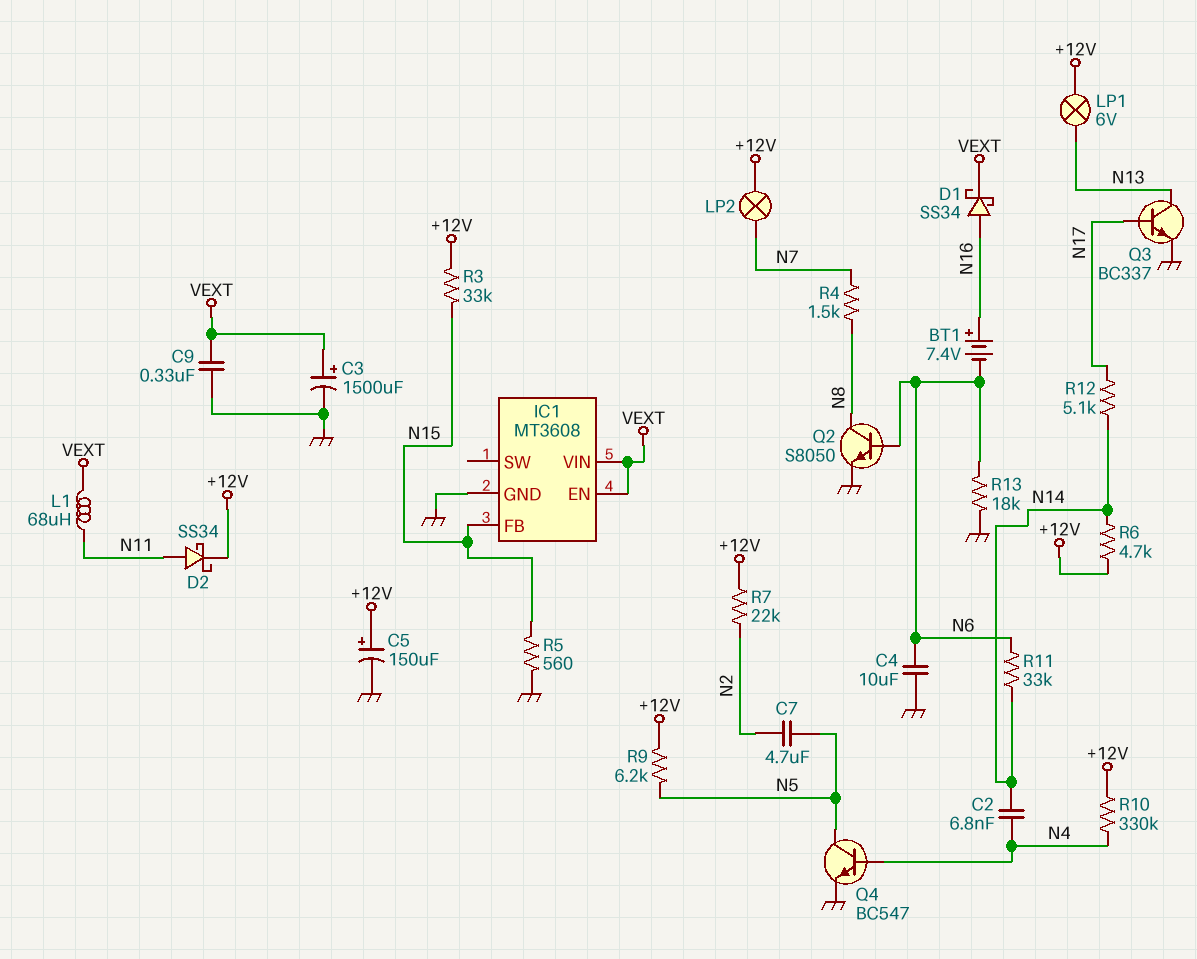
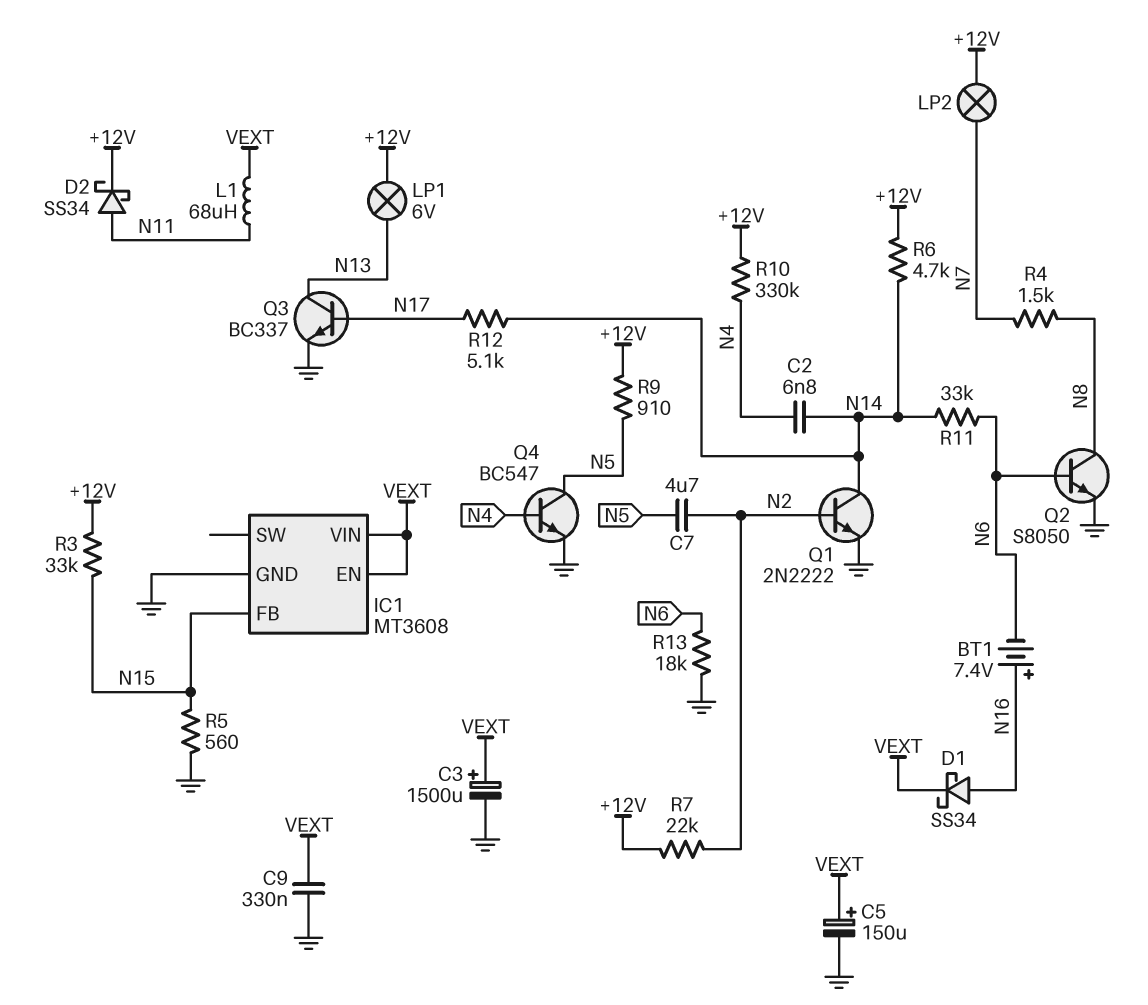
C4: 10uF (GND, N6) -> none
C5: 150uF (plus +12V, minus GND) -> 150uF (plus VEXT, minus GND)
Q1: none -> NPN 2N2222 (B N2, C N14, E GND)
R9: 6.2k (+12V, N5) -> 910 (+12V, N5)

